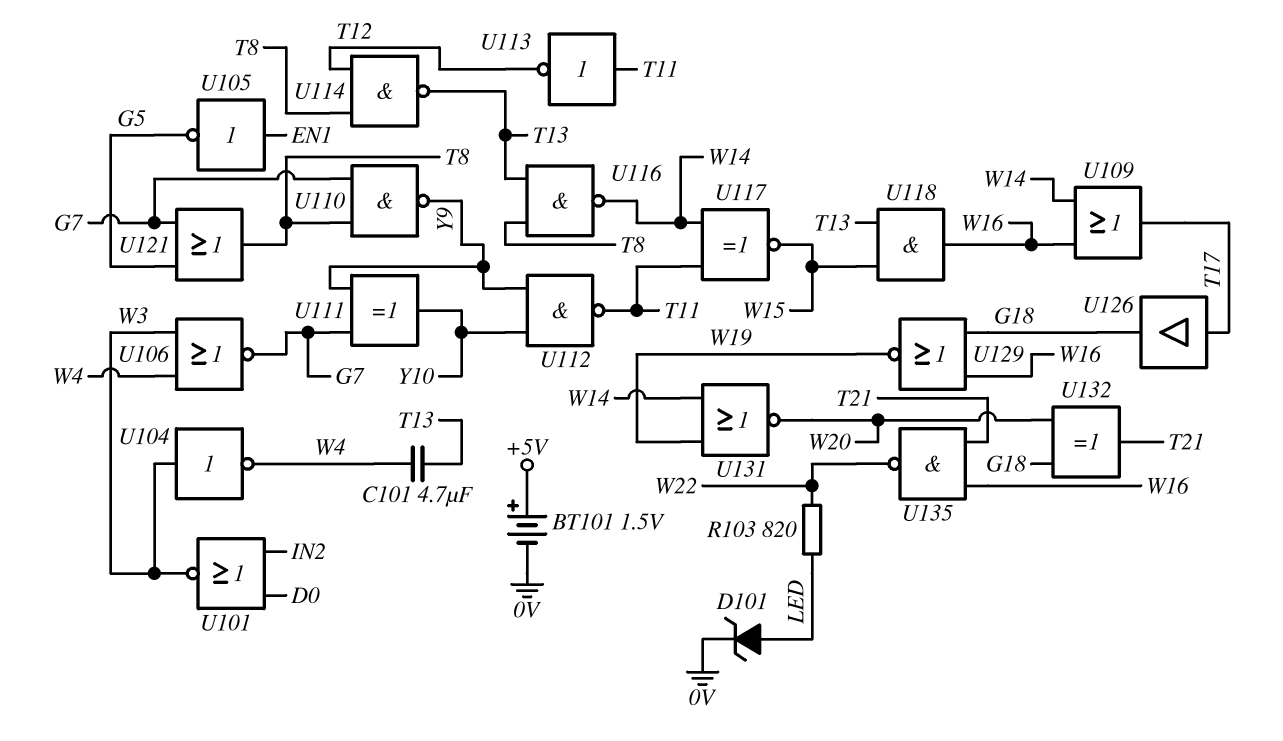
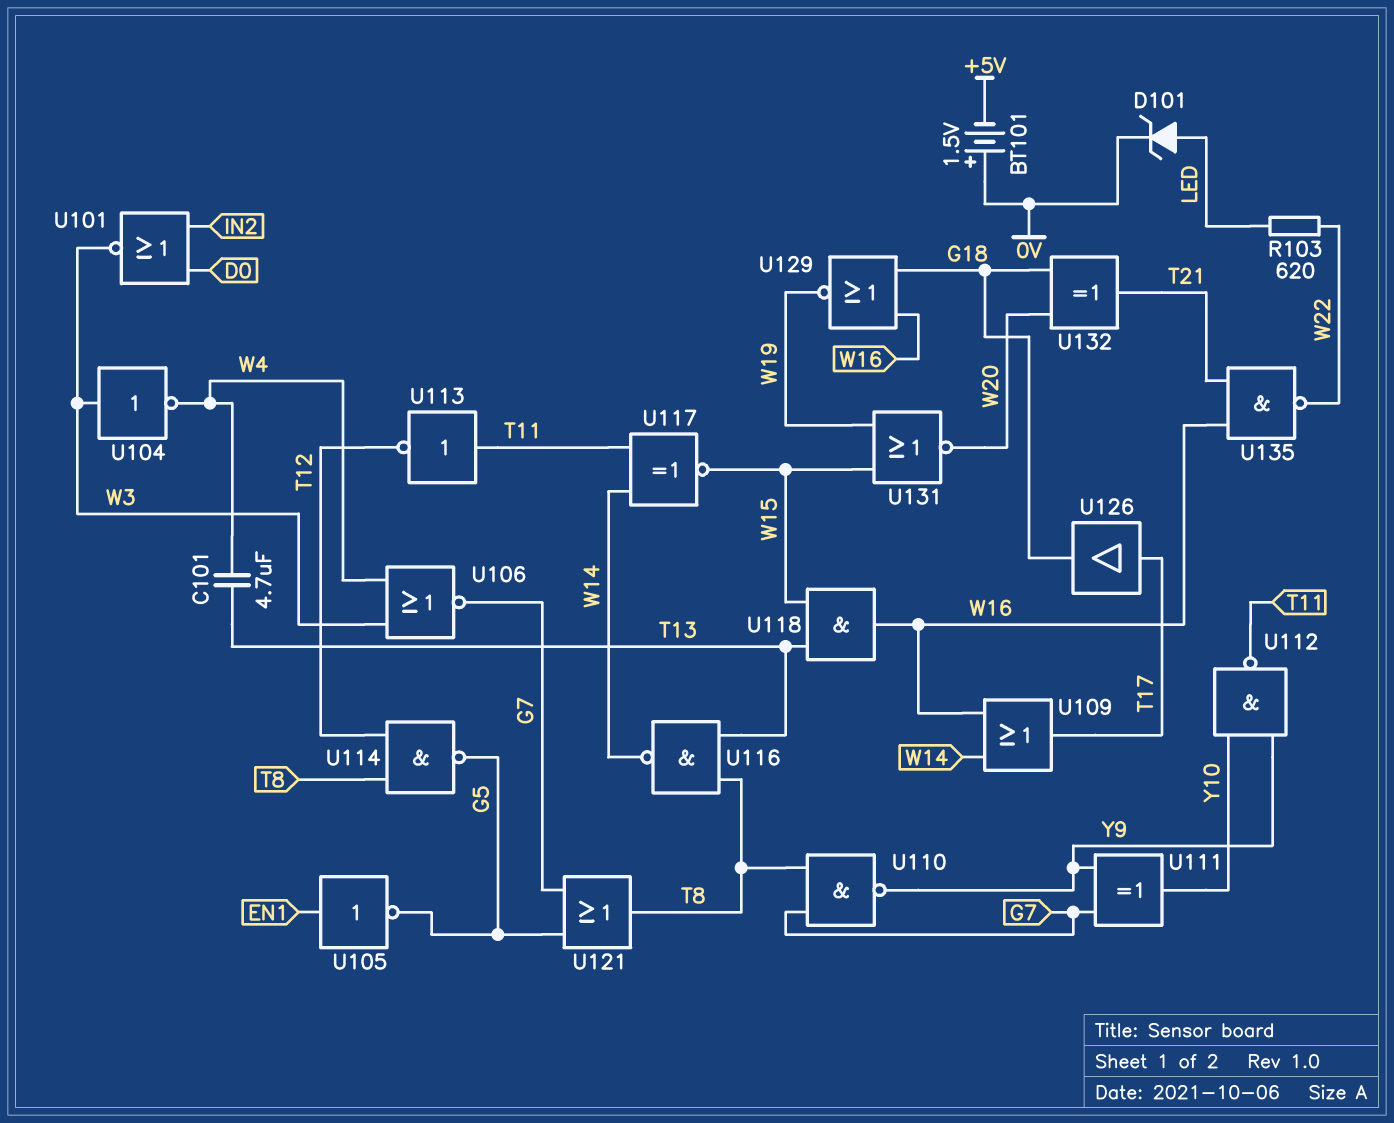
BT101: 1.5V (plus +5V, minus 0V) -> 1.5V (plus 0V, minus +5V)
R103: 820 (LED, W22) -> 620 (LED, W22)
U114: NAND (in T8, in T12, out T13) -> NAND (in T8, in T12, out G5)
U131: NOR (in W14, in W19, out W20) -> NOR (in W15, in W19, out W20)

